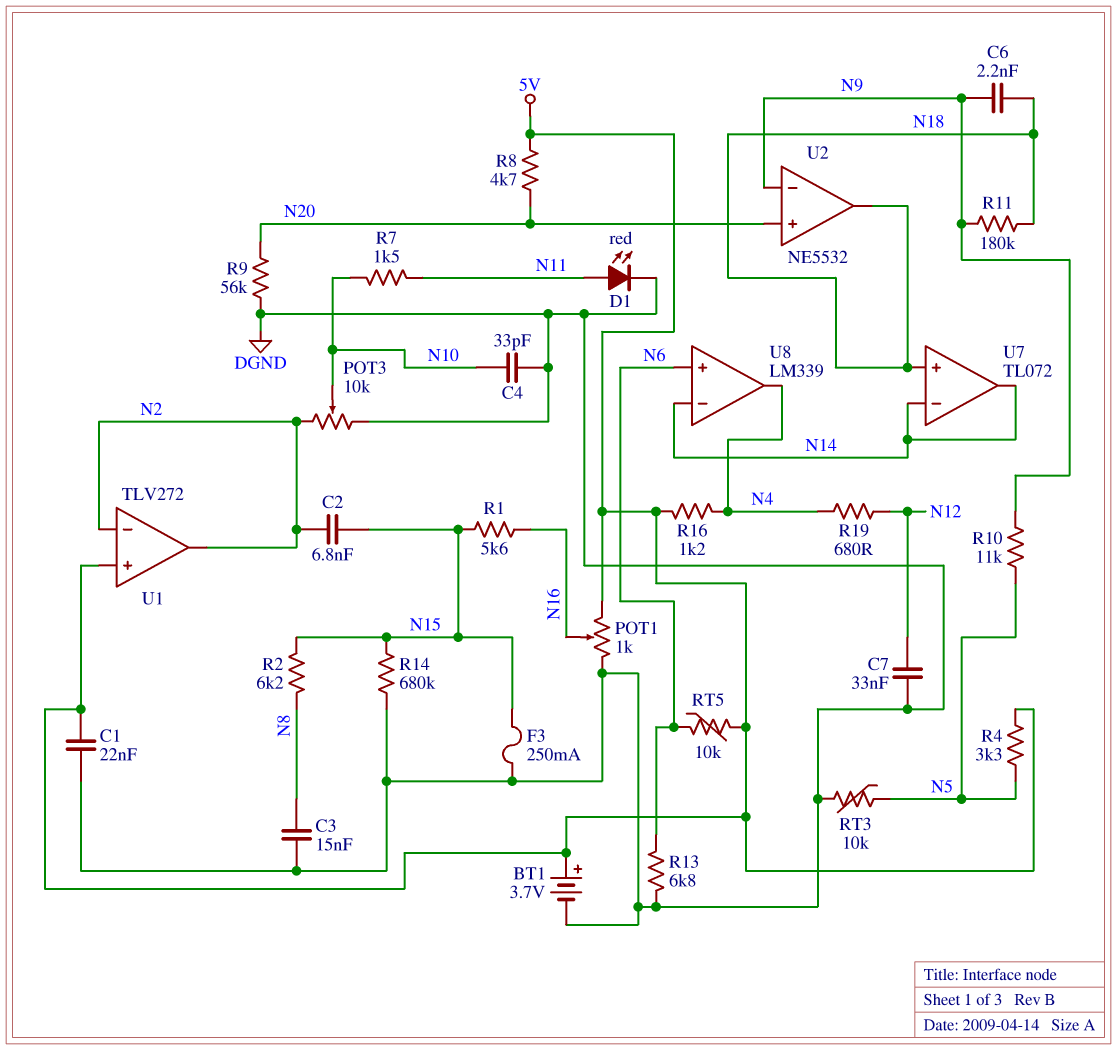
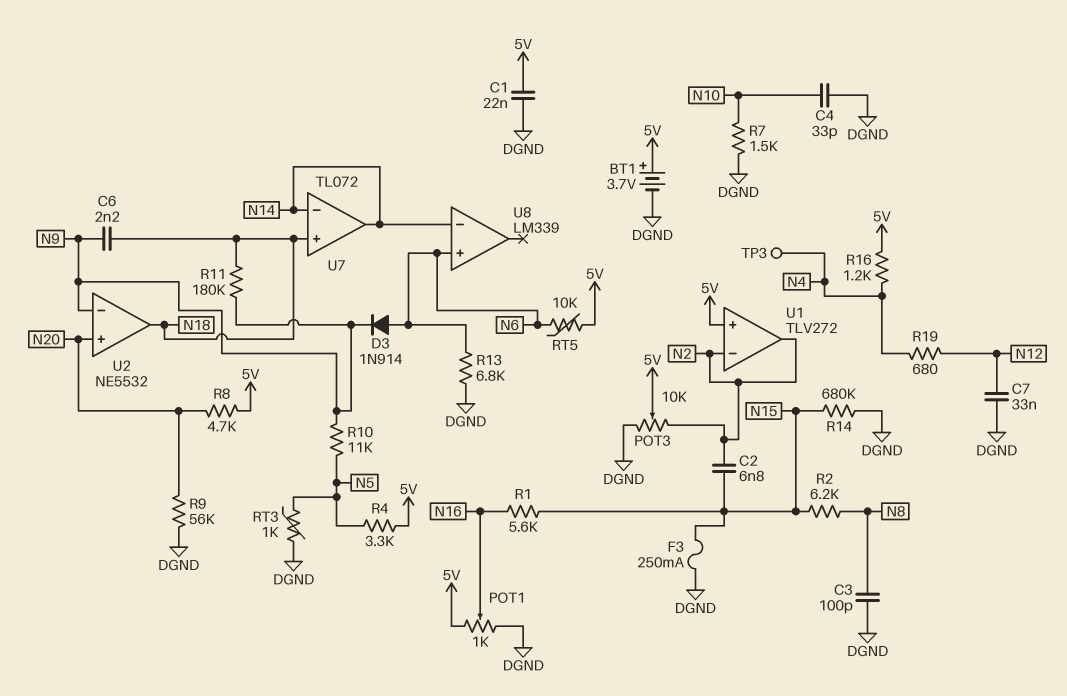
C3: 15nF (DGND, N8) -> 100pF (DGND, N8)
D1: LED red (A N11, K DGND) -> none
D3: none -> diode 1N914 (A N6, K N9)
POT3: 10k (DGND, N2, wiper N10) -> 10k (DGND, N2, wiper 5V)
R7: 1.5k (N10, N11) -> 1.5k (DGND, N10)
RT3: 10k (DGND, N5) -> 1k (DGND, N5)
TP3: none -> test point (N4)
U8 pin out: N4 -> none

